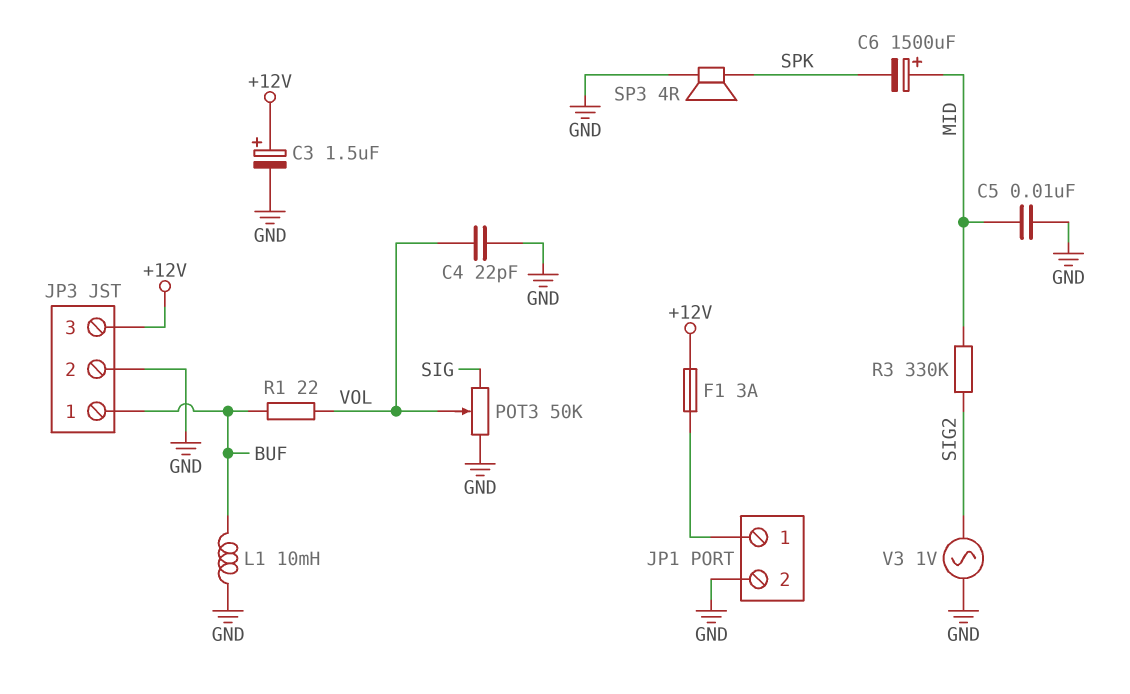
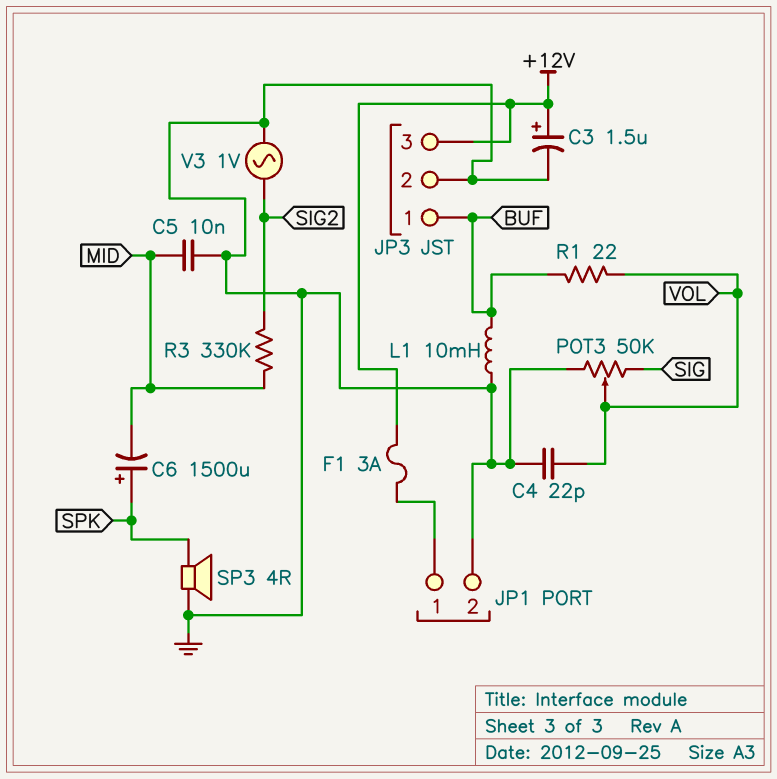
C6: 1500uF (plus MID, minus SPK) -> 1500uF (plus SPK, minus MID)

